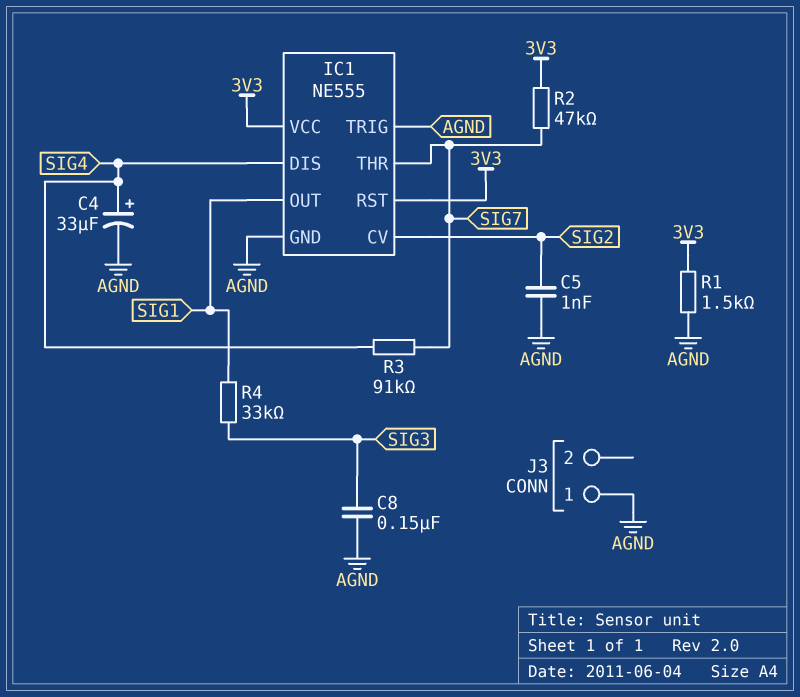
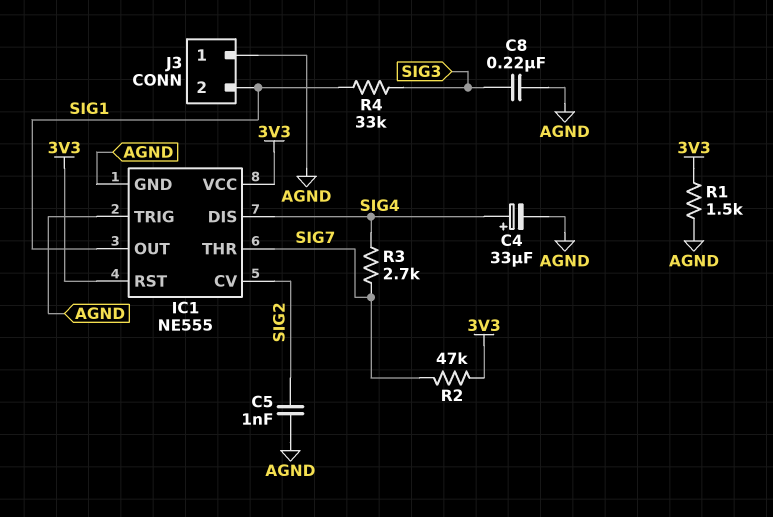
C8: 150nF (AGND, SIG3) -> 220nF (AGND, SIG3)
J3 pin 2: none -> SIG1
R3: 91k (SIG4, SIG7) -> 2.7k (SIG4, SIG7)

